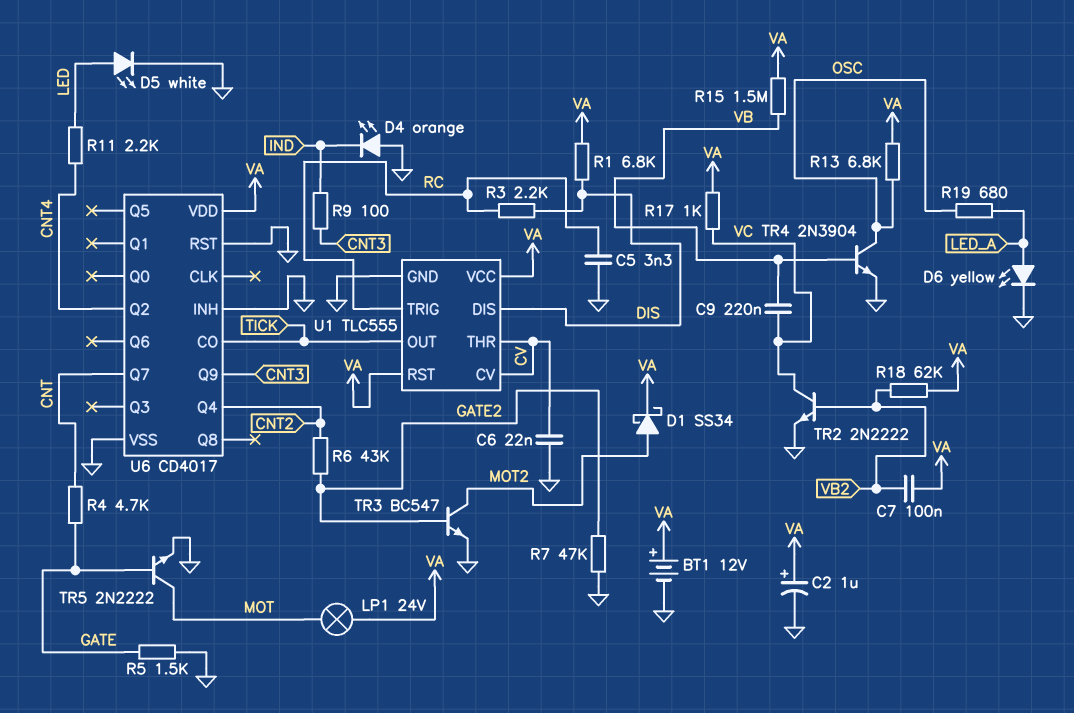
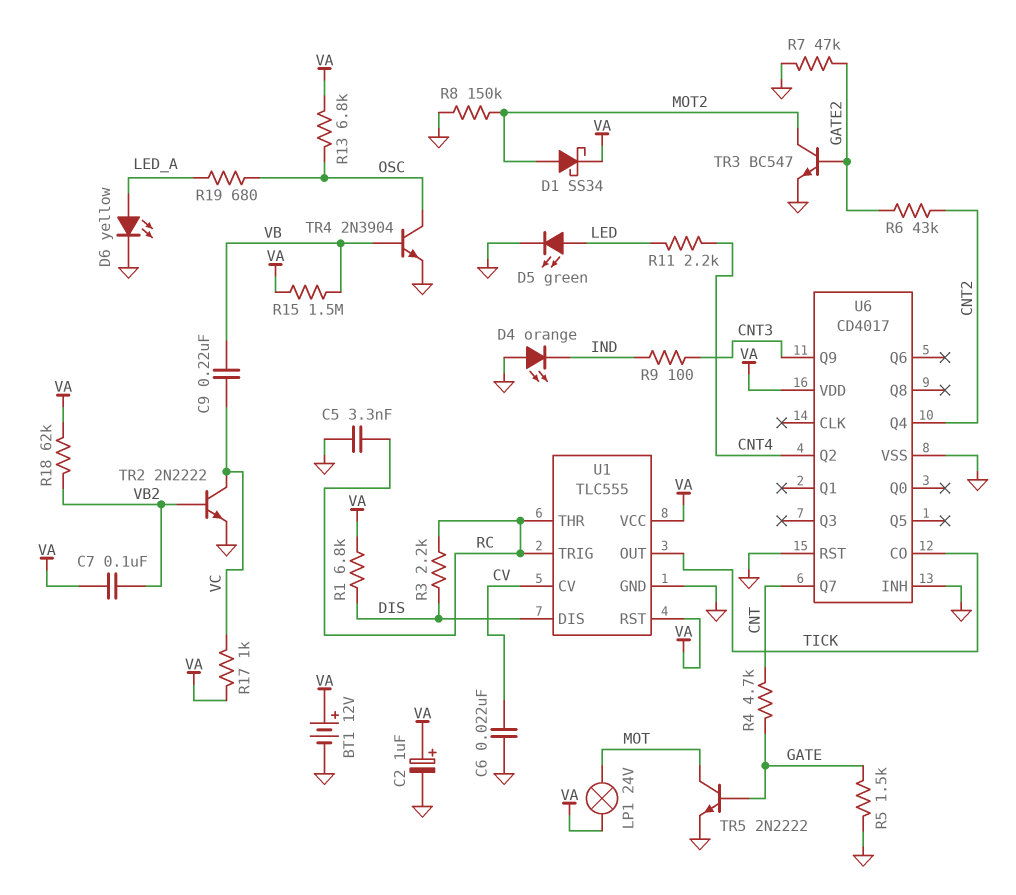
D5: LED white (A LED, K GND) -> LED green (A LED, K GND)
R8: none -> 150k (GND, MOT2)
U1 pin THR: CV -> RC

